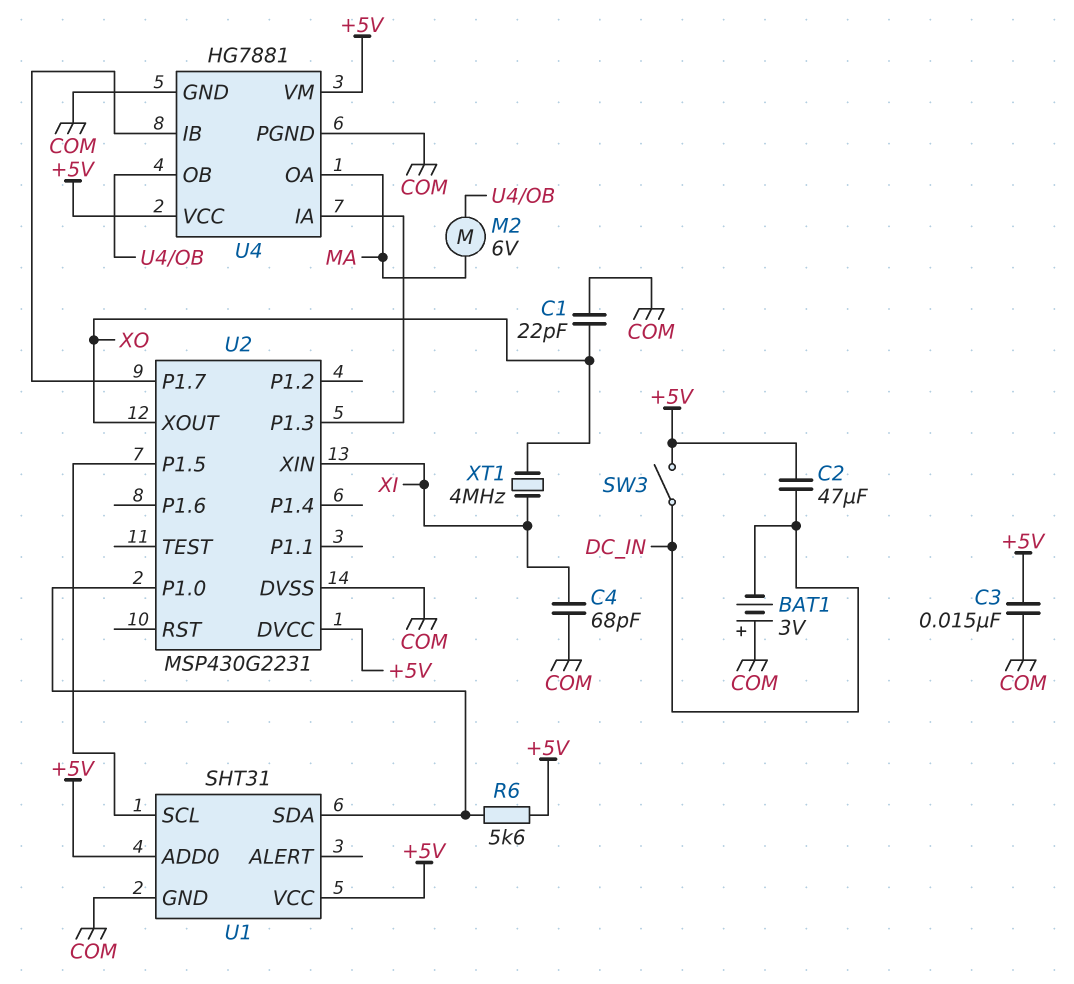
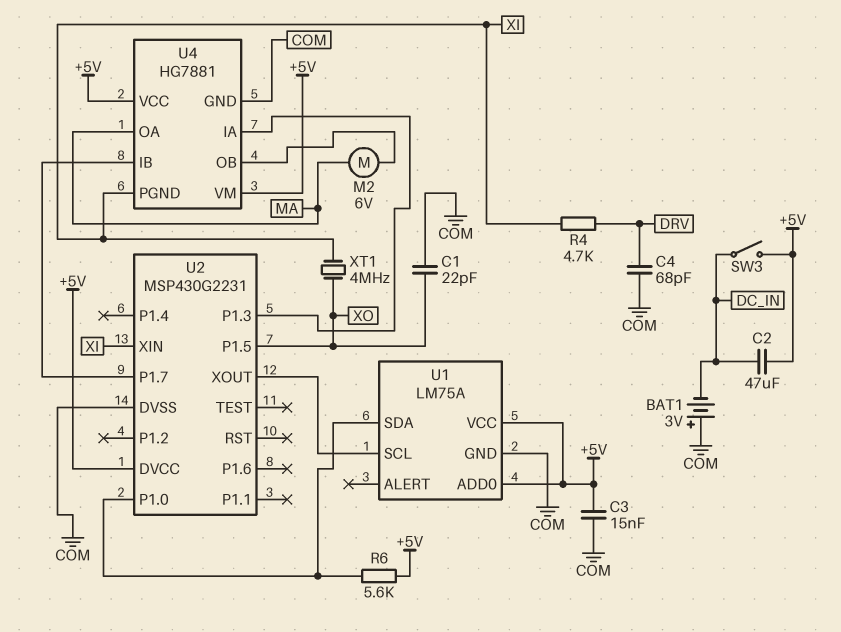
C4: 68pF (COM, XI) -> 68pF (COM, DRV)
R4: none -> 4.7k (DRV, XI)
U1: SHT31 -> LM75A
U2 pin P1.5: U1/SCL -> XO
U2 pin XOUT: XO -> U1/SCL
U4 pin PGND: COM -> XI

